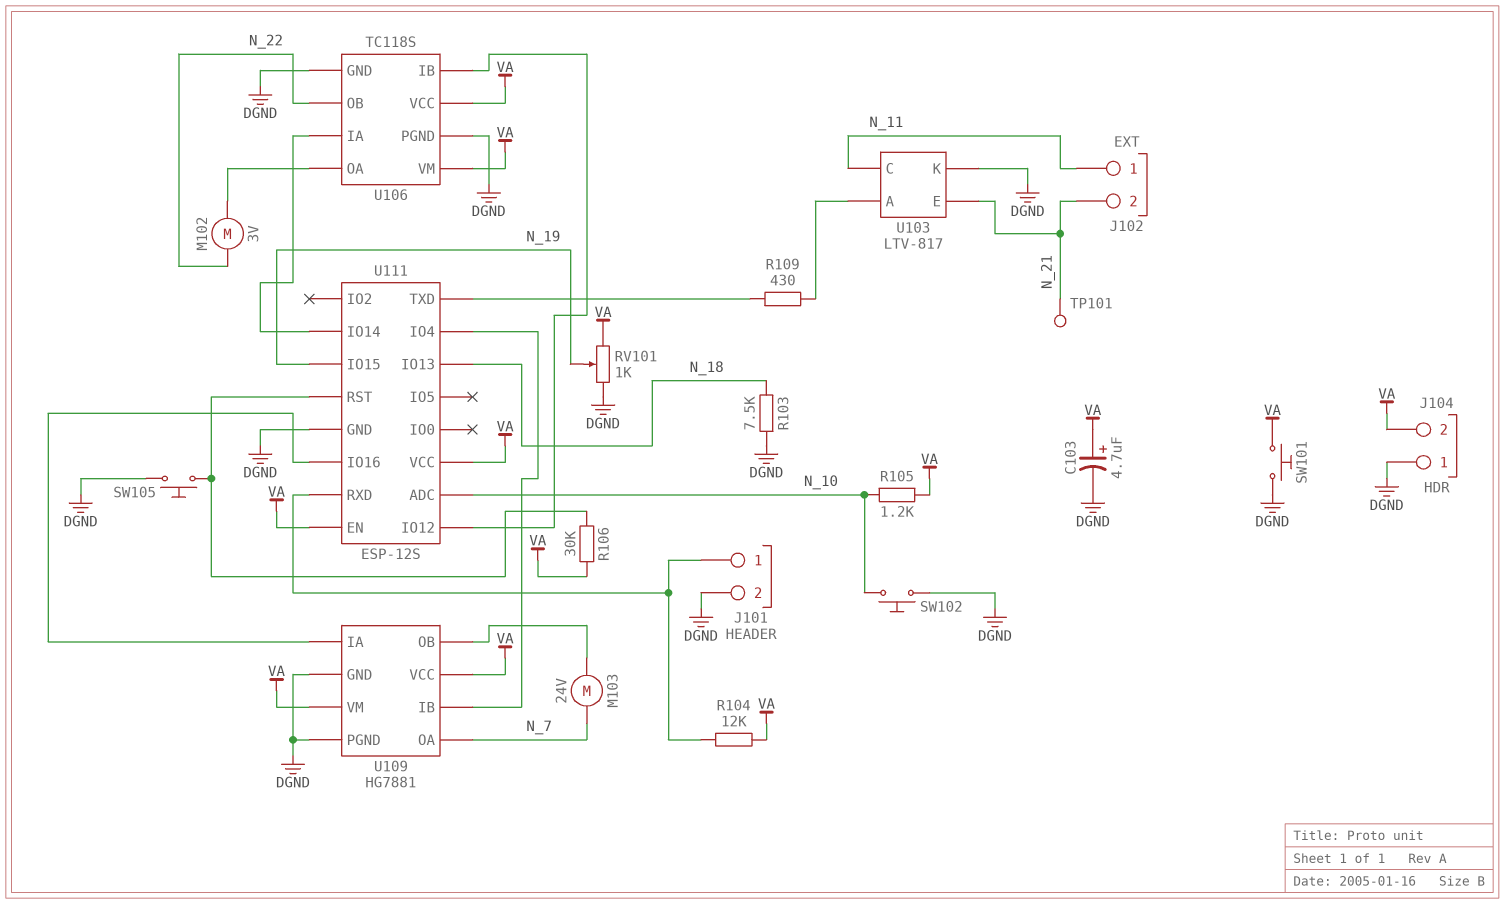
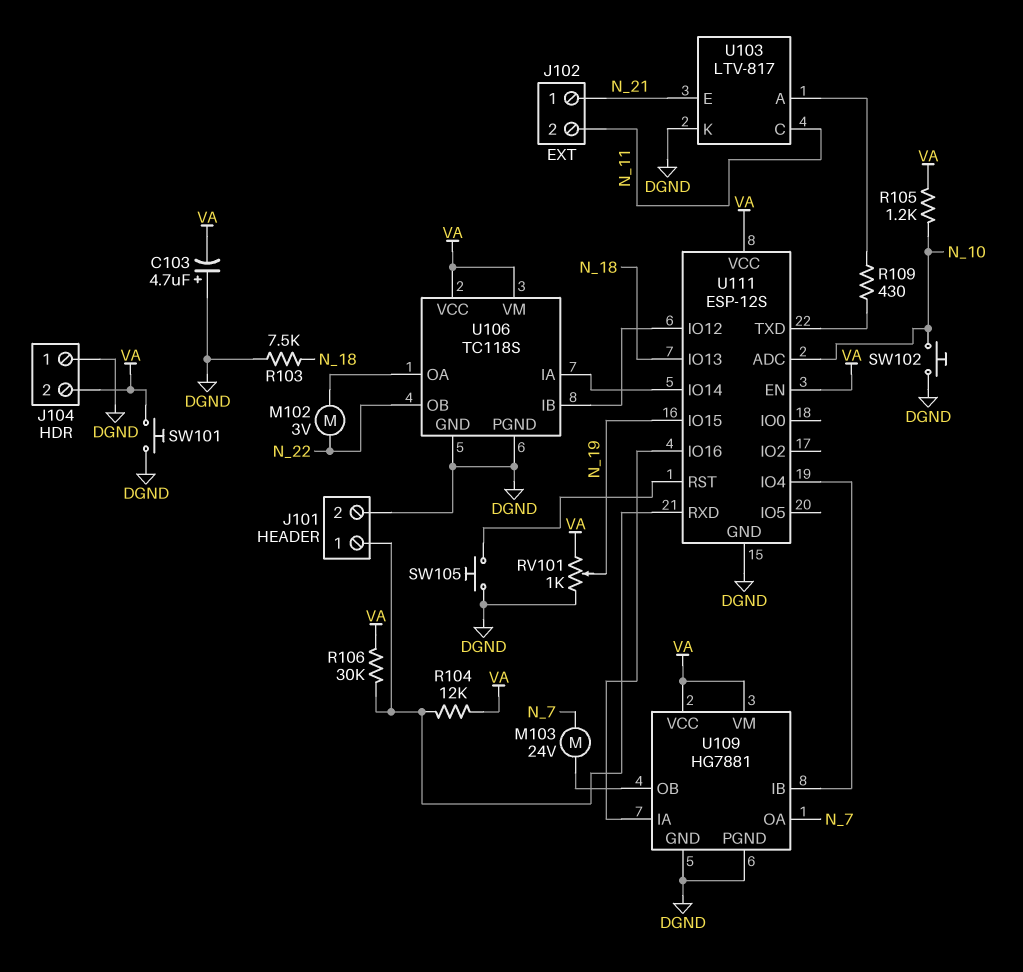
C103: 4.7uF (plus VA, minus DGND) -> 4.7uF (plus DGND, minus VA)
J102 pin 1: N_11 -> N_21
J102 pin 2: N_21 -> N_11
R106: 30k (U111/RST, VA) -> 30k (J101/1, VA)
TP101: test point (N_21) -> none

